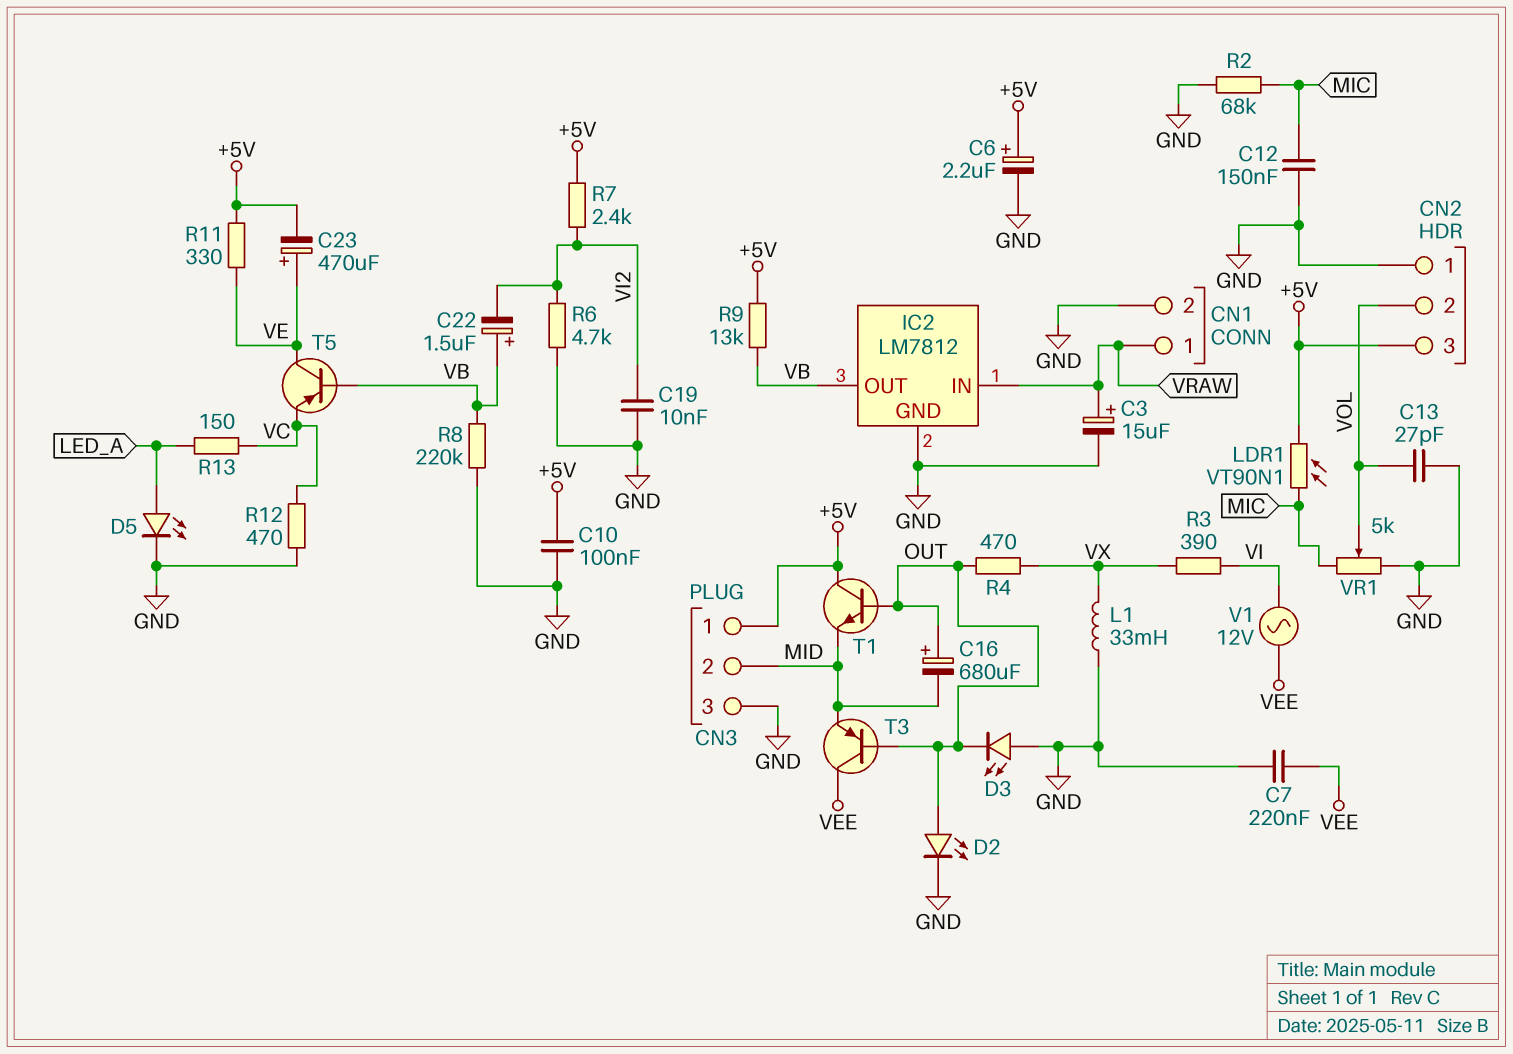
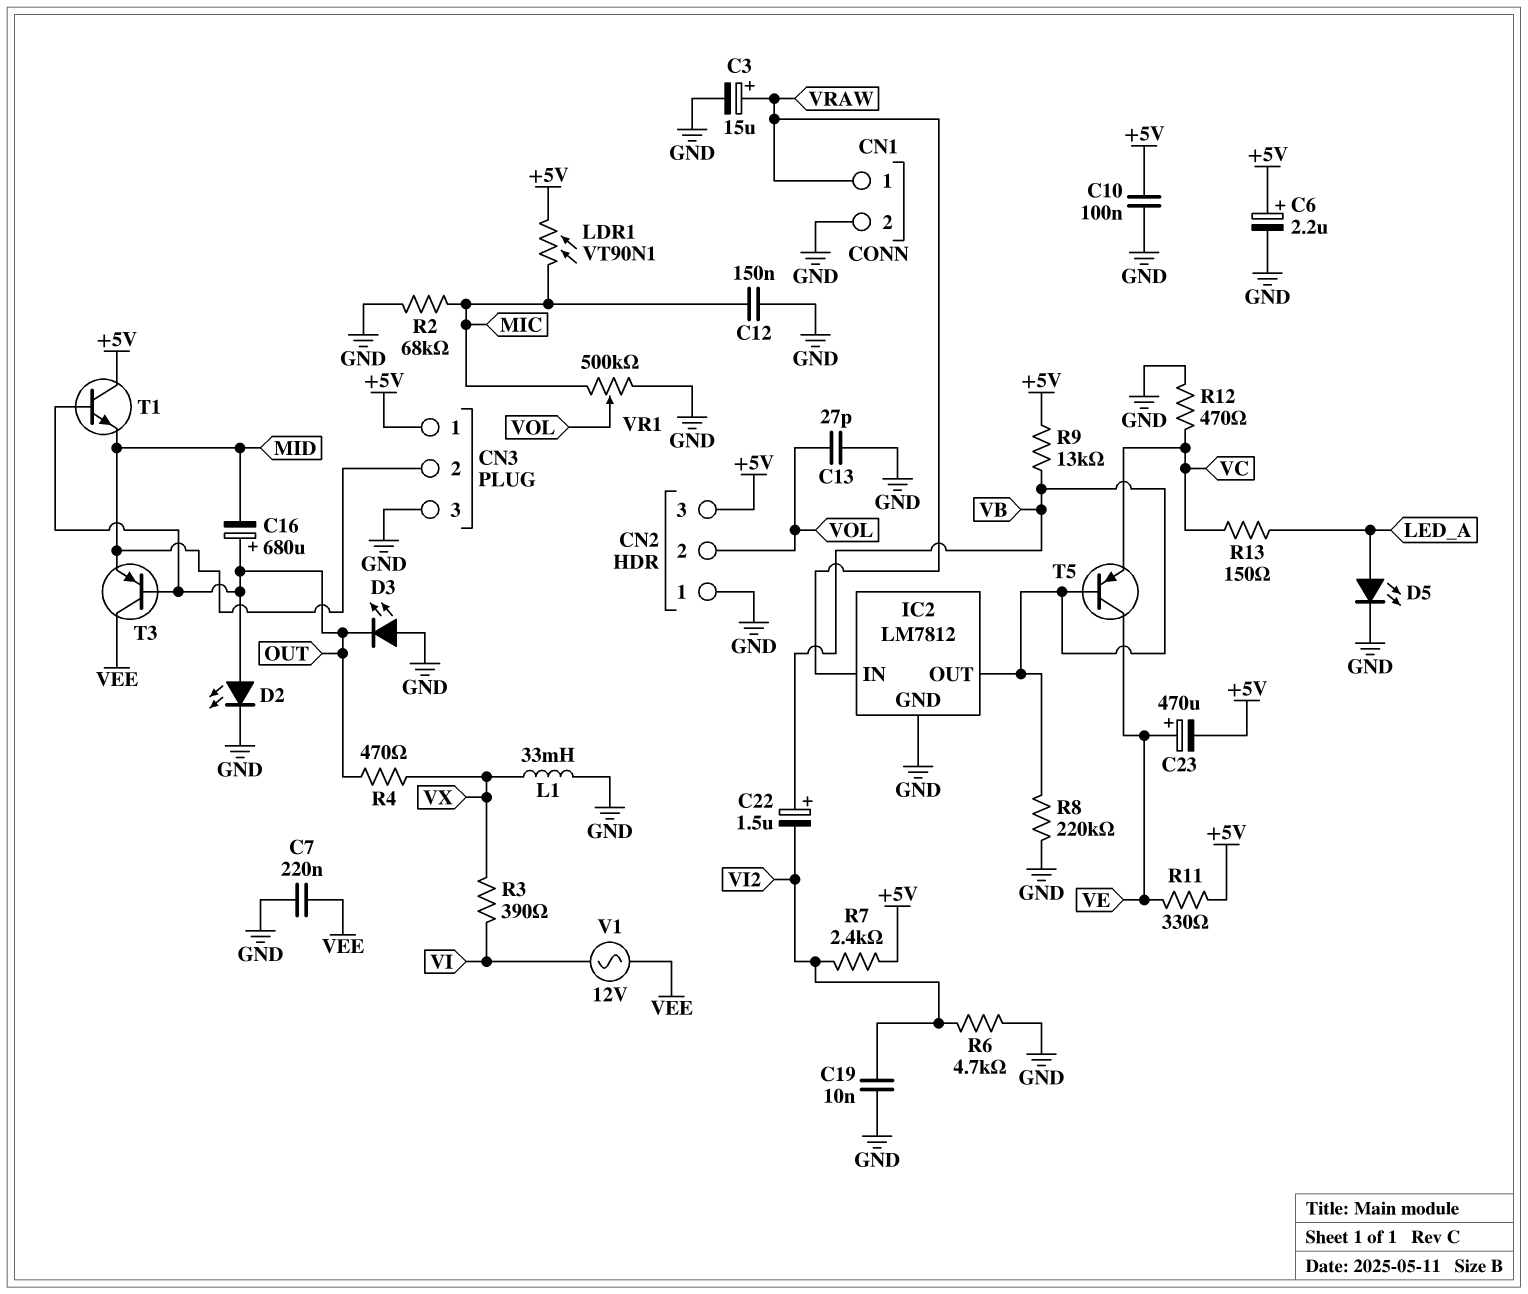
VR1: 5k (GND, MIC, wiper VOL) -> 500k (GND, MIC, wiper VOL)

